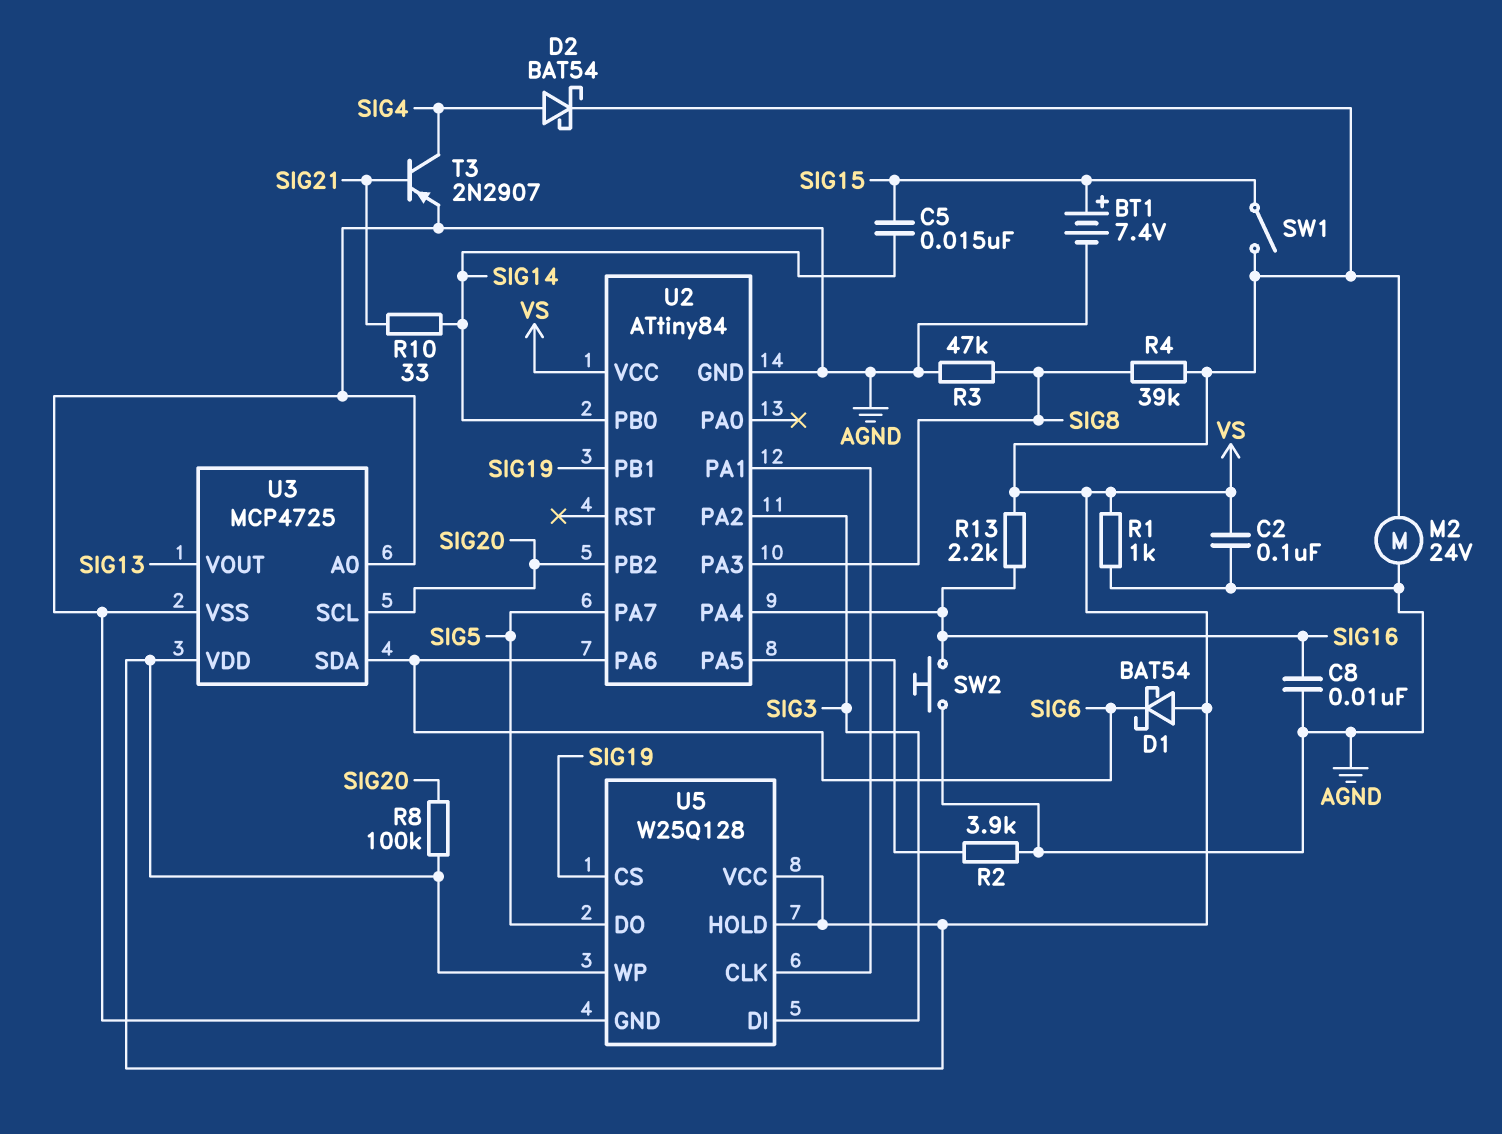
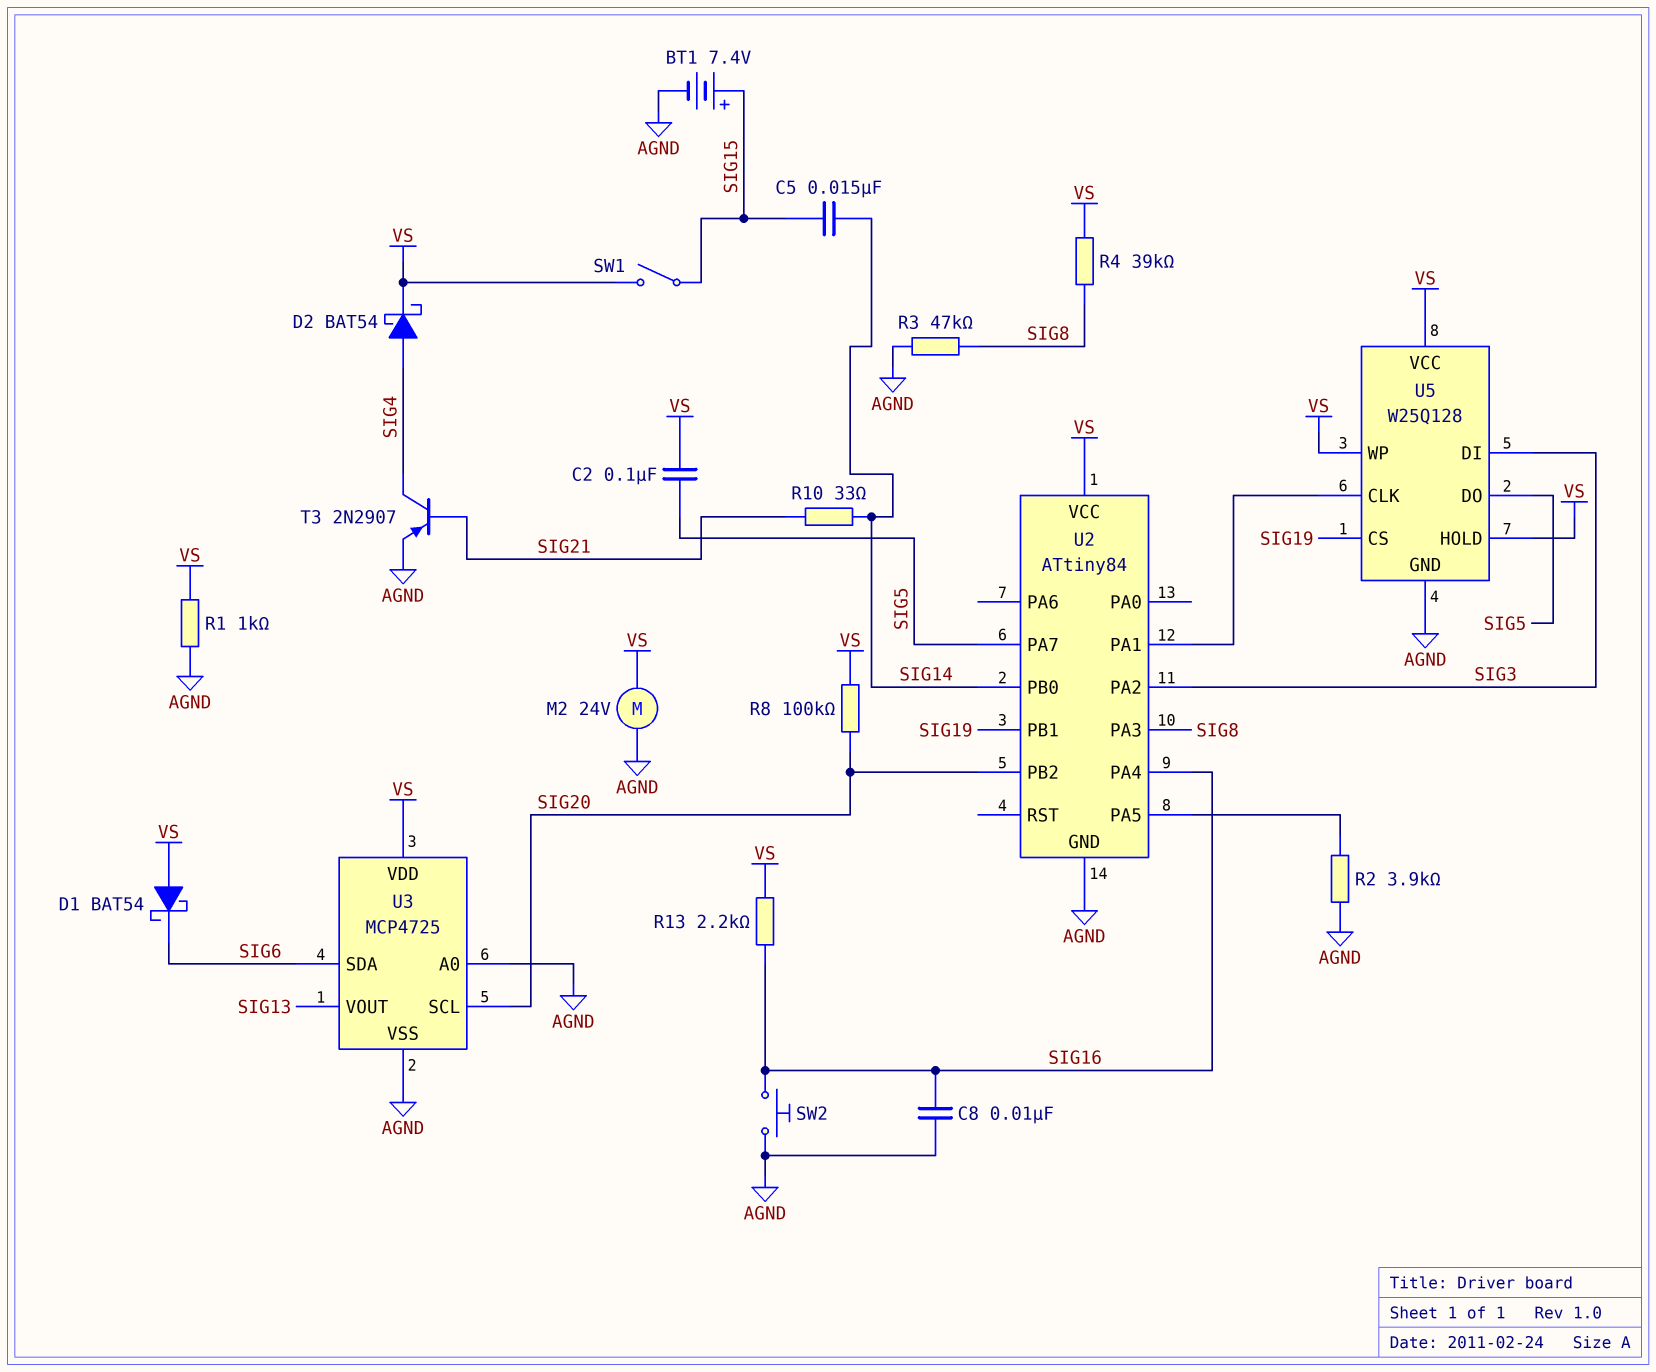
C2: 100nF (AGND, VS) -> 100nF (SIG5, VS)
U2 pin PA6: SIG6 -> none

